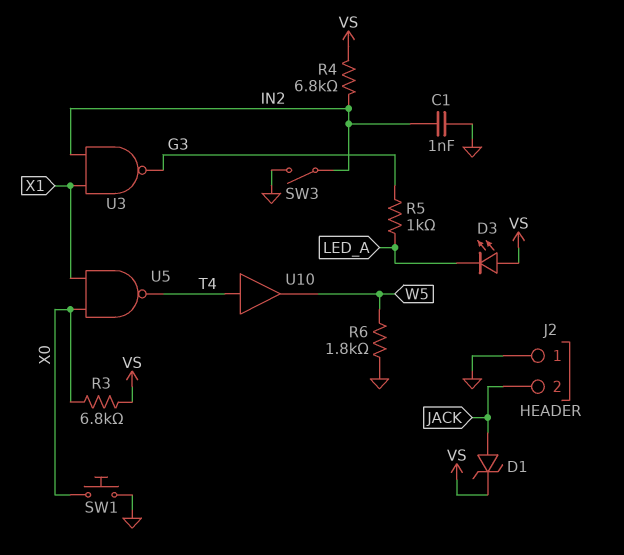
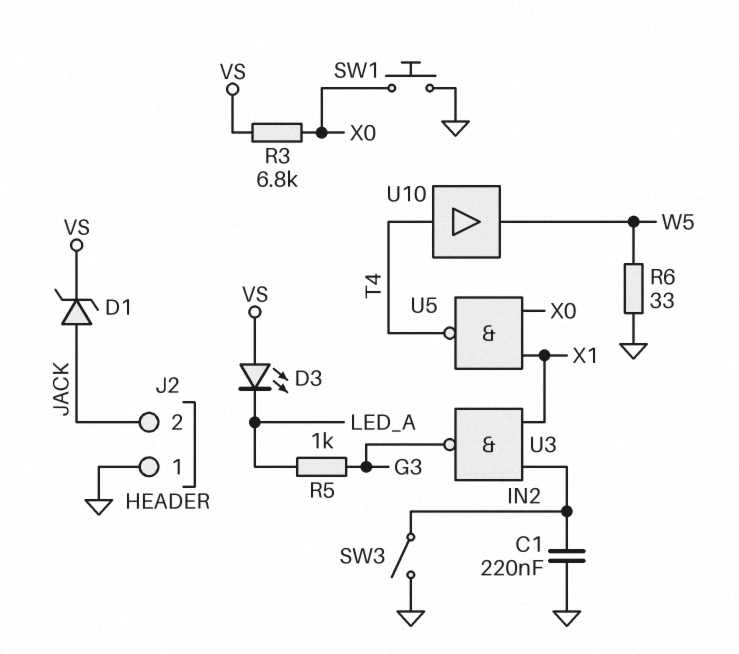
C1: 1nF (GND, IN2) -> 220nF (GND, IN2)
R4: 6.8k (IN2, VS) -> none
R6: 1.8k (GND, W5) -> 33 (GND, W5)

